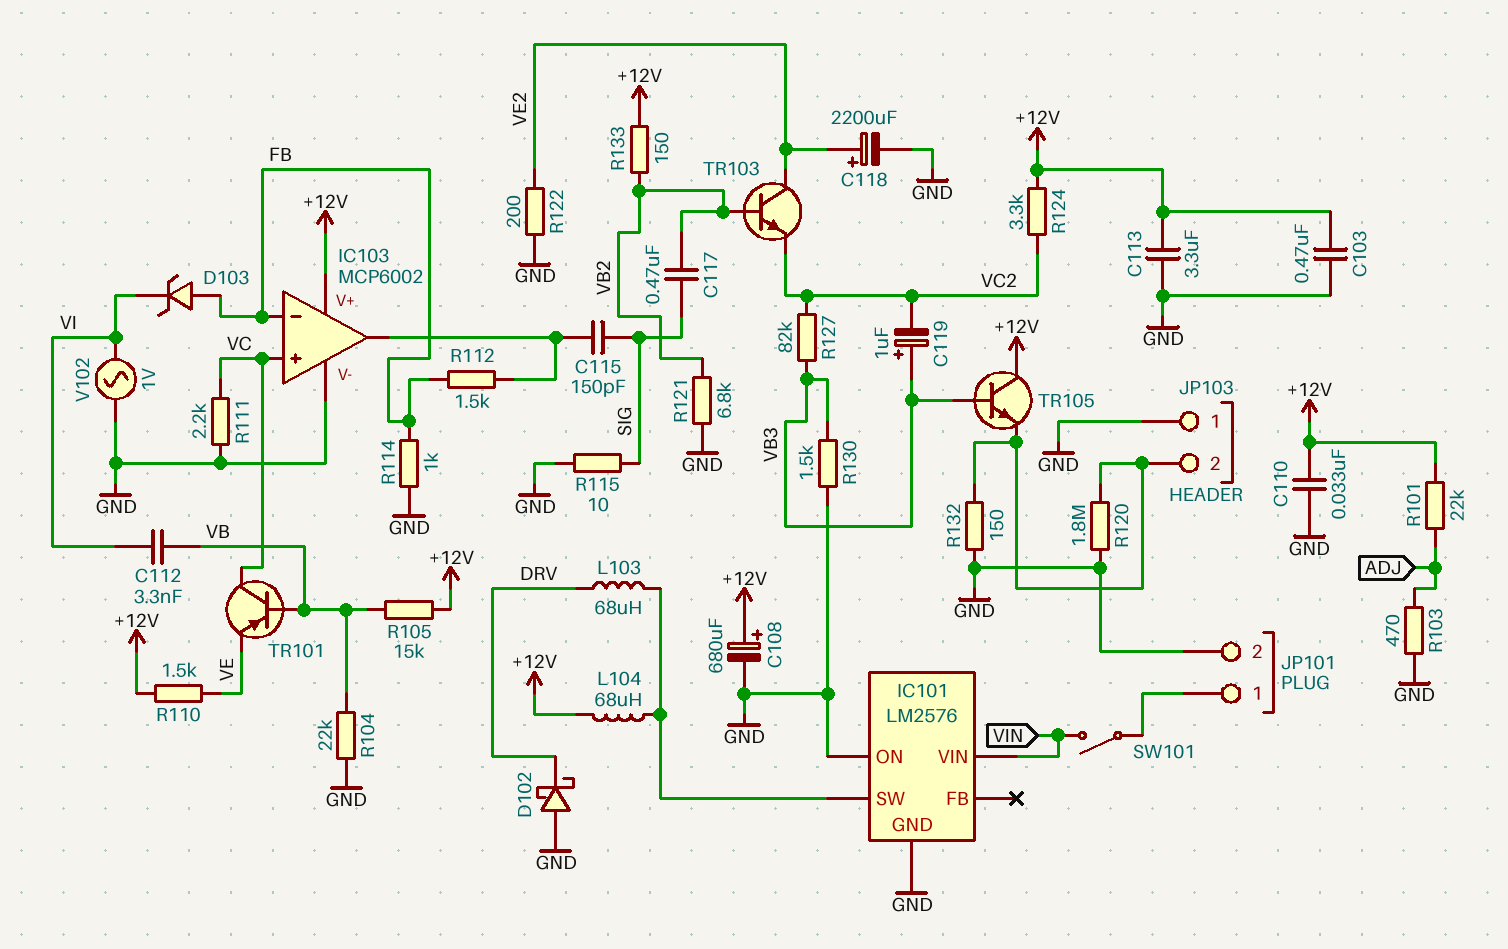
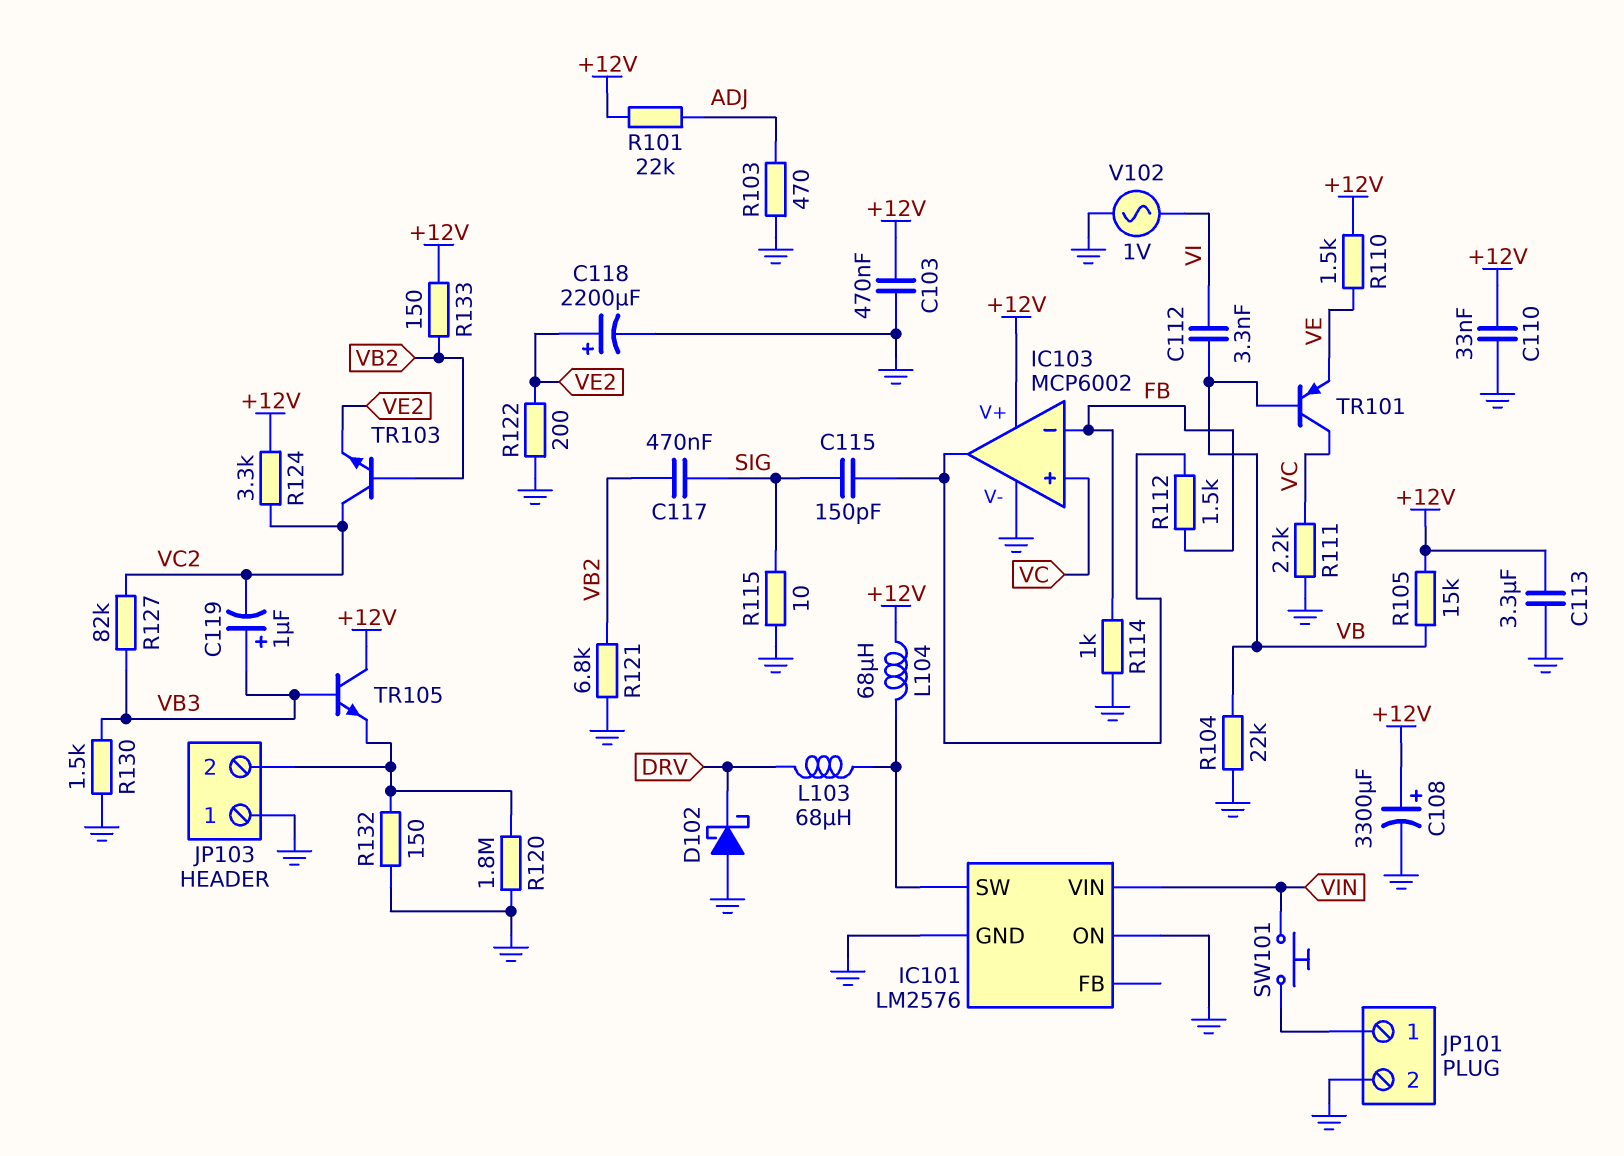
C108: 680uF (plus +12V, minus GND) -> 3300uF (plus +12V, minus GND)
D103: zener (A FB, K VI) -> none
SW101: switch (JP101/1, VIN) -> button (JP101/1, VIN)
TR103: NPN (B VB2, C VE2, E VC2) -> NPN (B VB2, C VC2, E VE2)

